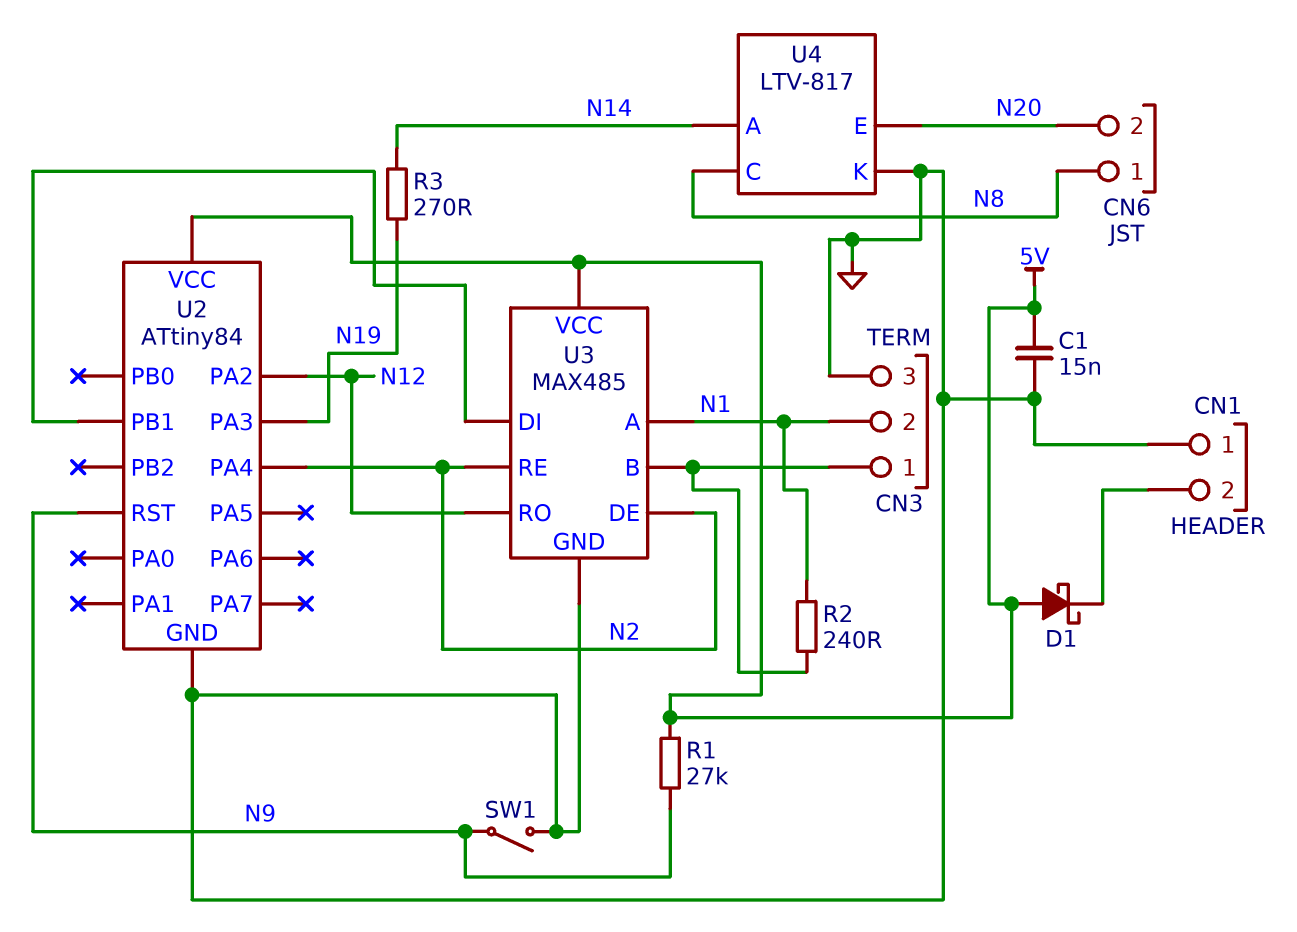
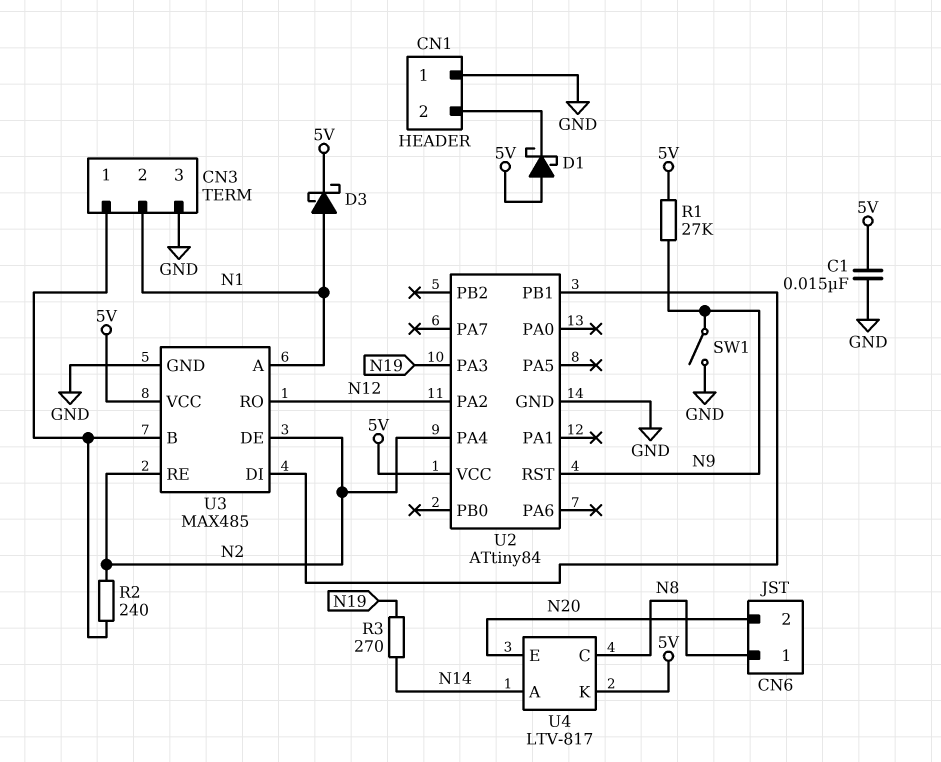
D3: none -> schottky (A N1, K 5V)
R2: 240 (CN3/1, N1) -> 240 (CN3/1, N2)
U4 pin K: GND -> 5V

